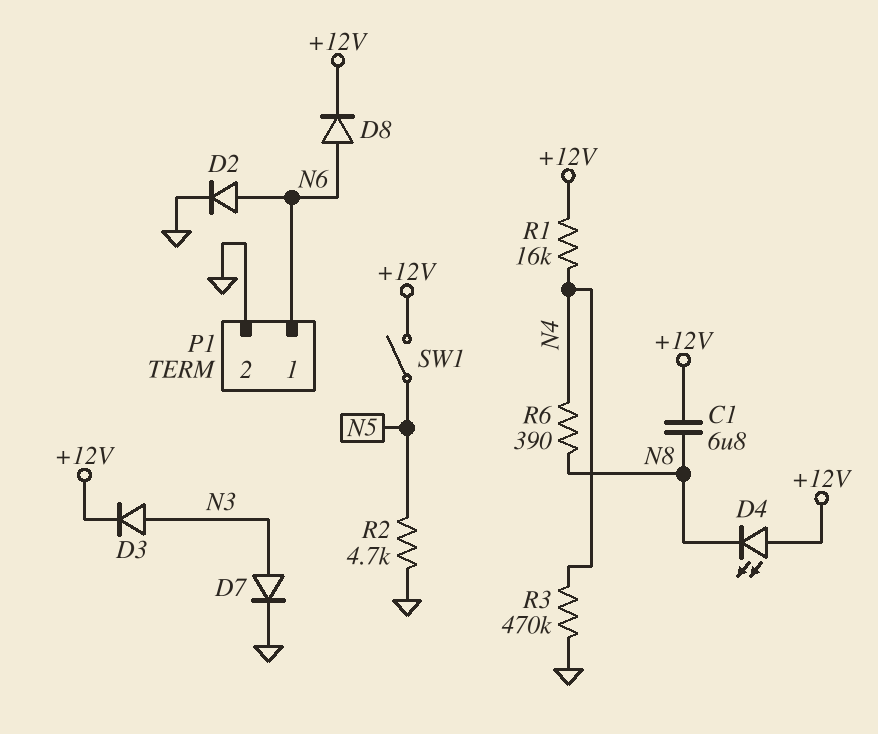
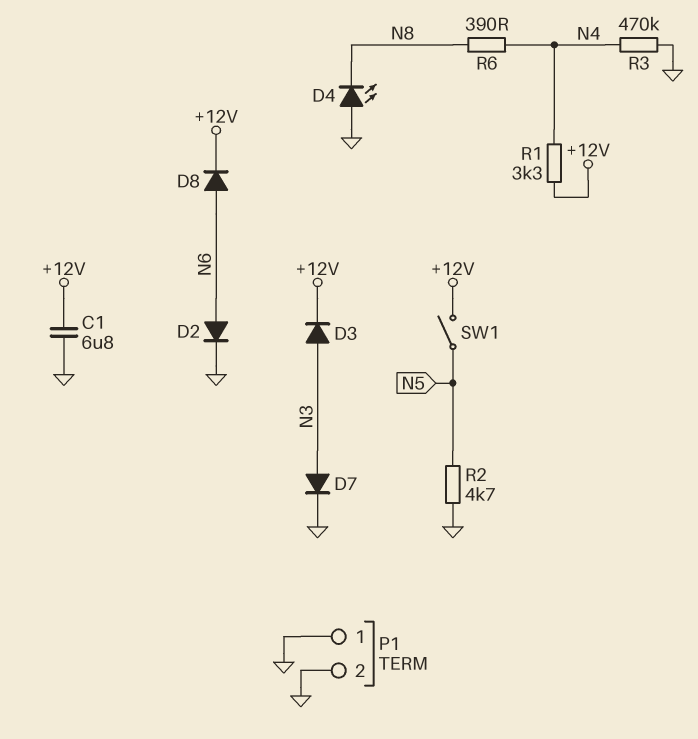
C1: 6.8uF (+12V, N8) -> 6.8uF (+12V, GND)
D4: LED (A +12V, K N8) -> LED (A GND, K N8)
P1 pin 1: N6 -> GND
R1: 16k (+12V, N4) -> 3.3k (+12V, N4)

